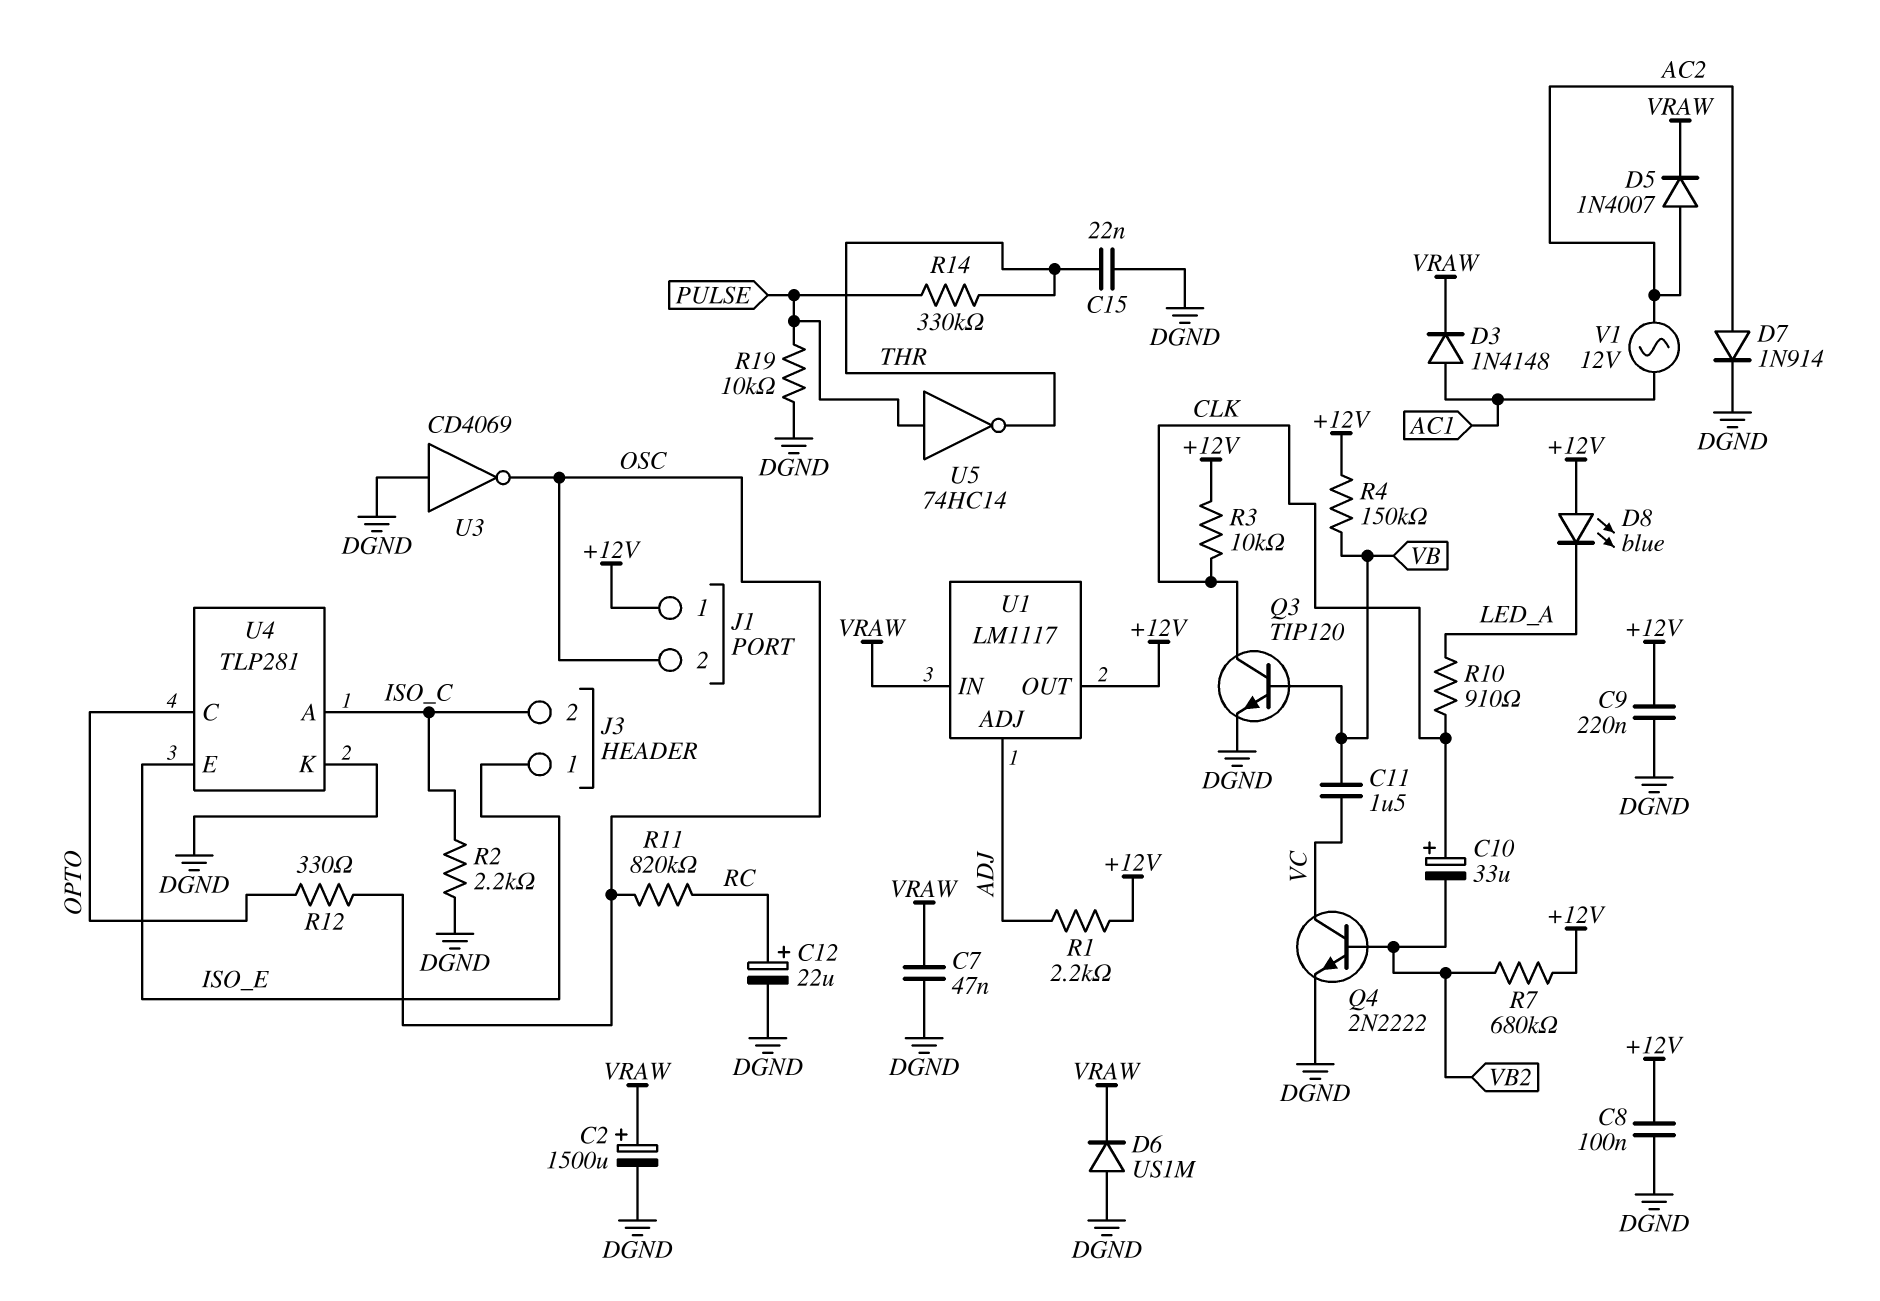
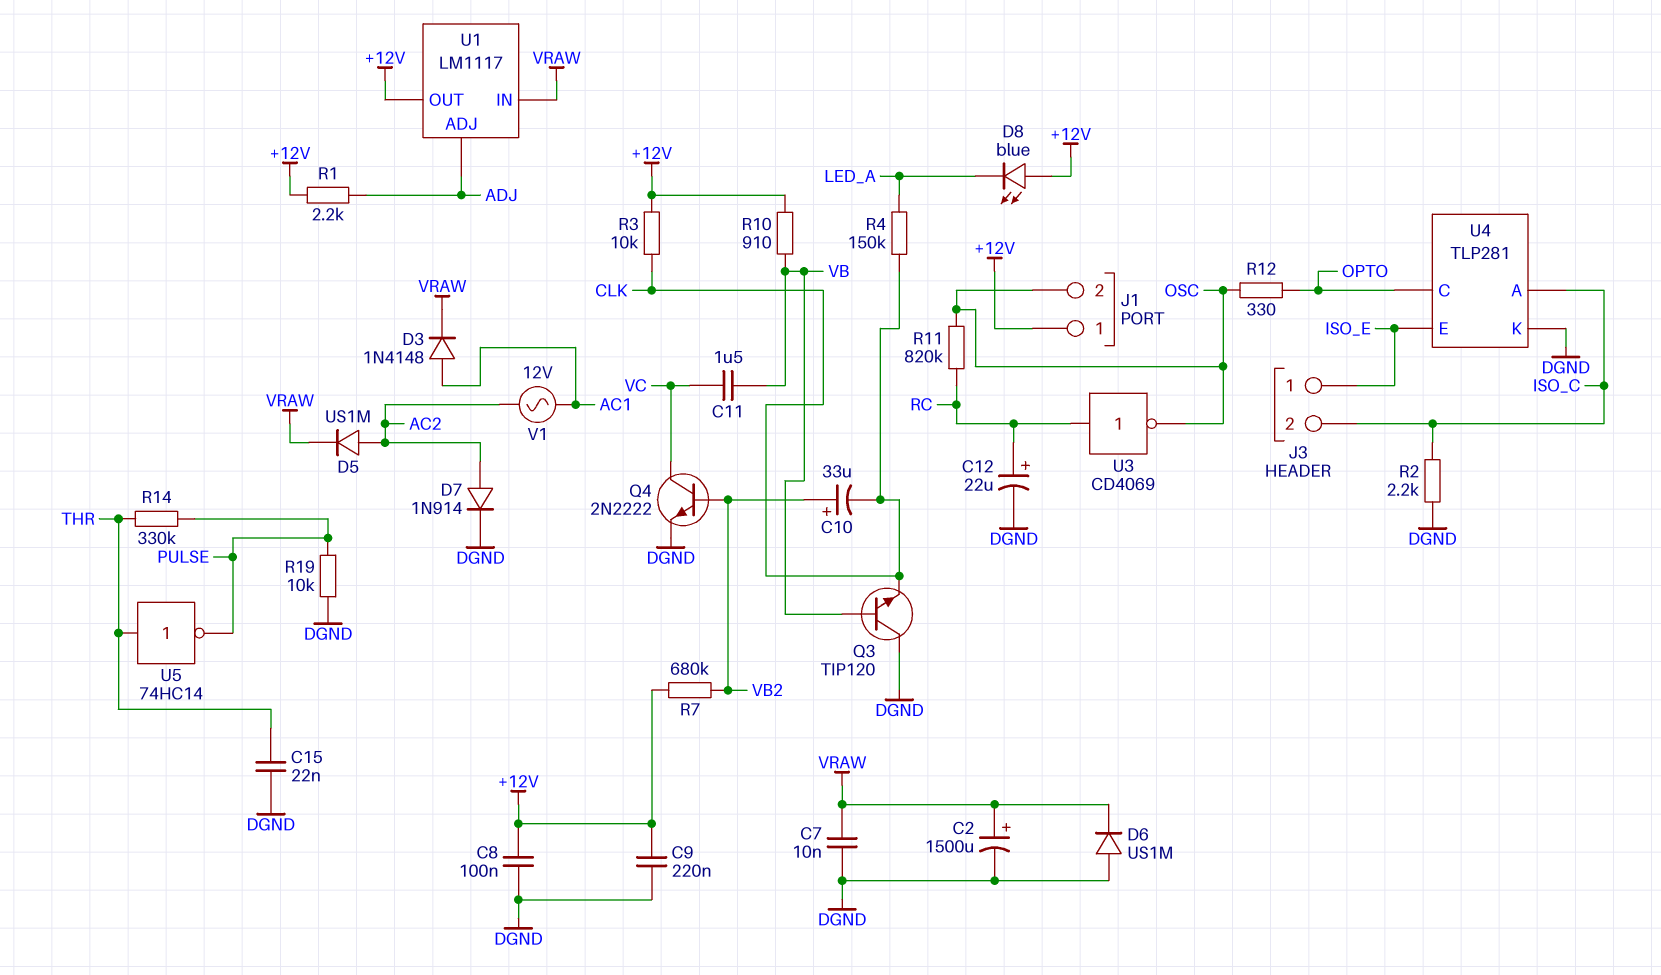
C7: 47nF (DGND, VRAW) -> 10nF (DGND, VRAW)
C10: 33uF (plus CLK, minus VB2) -> 33uF (plus VB2, minus CLK)
D5: diode 1N4007 (A AC2, K VRAW) -> diode US1M (A AC2, K VRAW)
Q3: NPN TIP120 (B VB, C CLK, E DGND) -> NPN TIP120 (B VB, C DGND, E CLK)
R4: 150k (+12V, VB) -> 150k (CLK, LED_A)
R10: 910 (CLK, LED_A) -> 910 (+12V, VB)
U3: NOT CD4069 (in DGND, out OSC) -> NOT CD4069 (in RC, out OSC)
U5: NOT 74HC14 (in PULSE, out THR) -> NOT 74HC14 (in THR, out PULSE)

